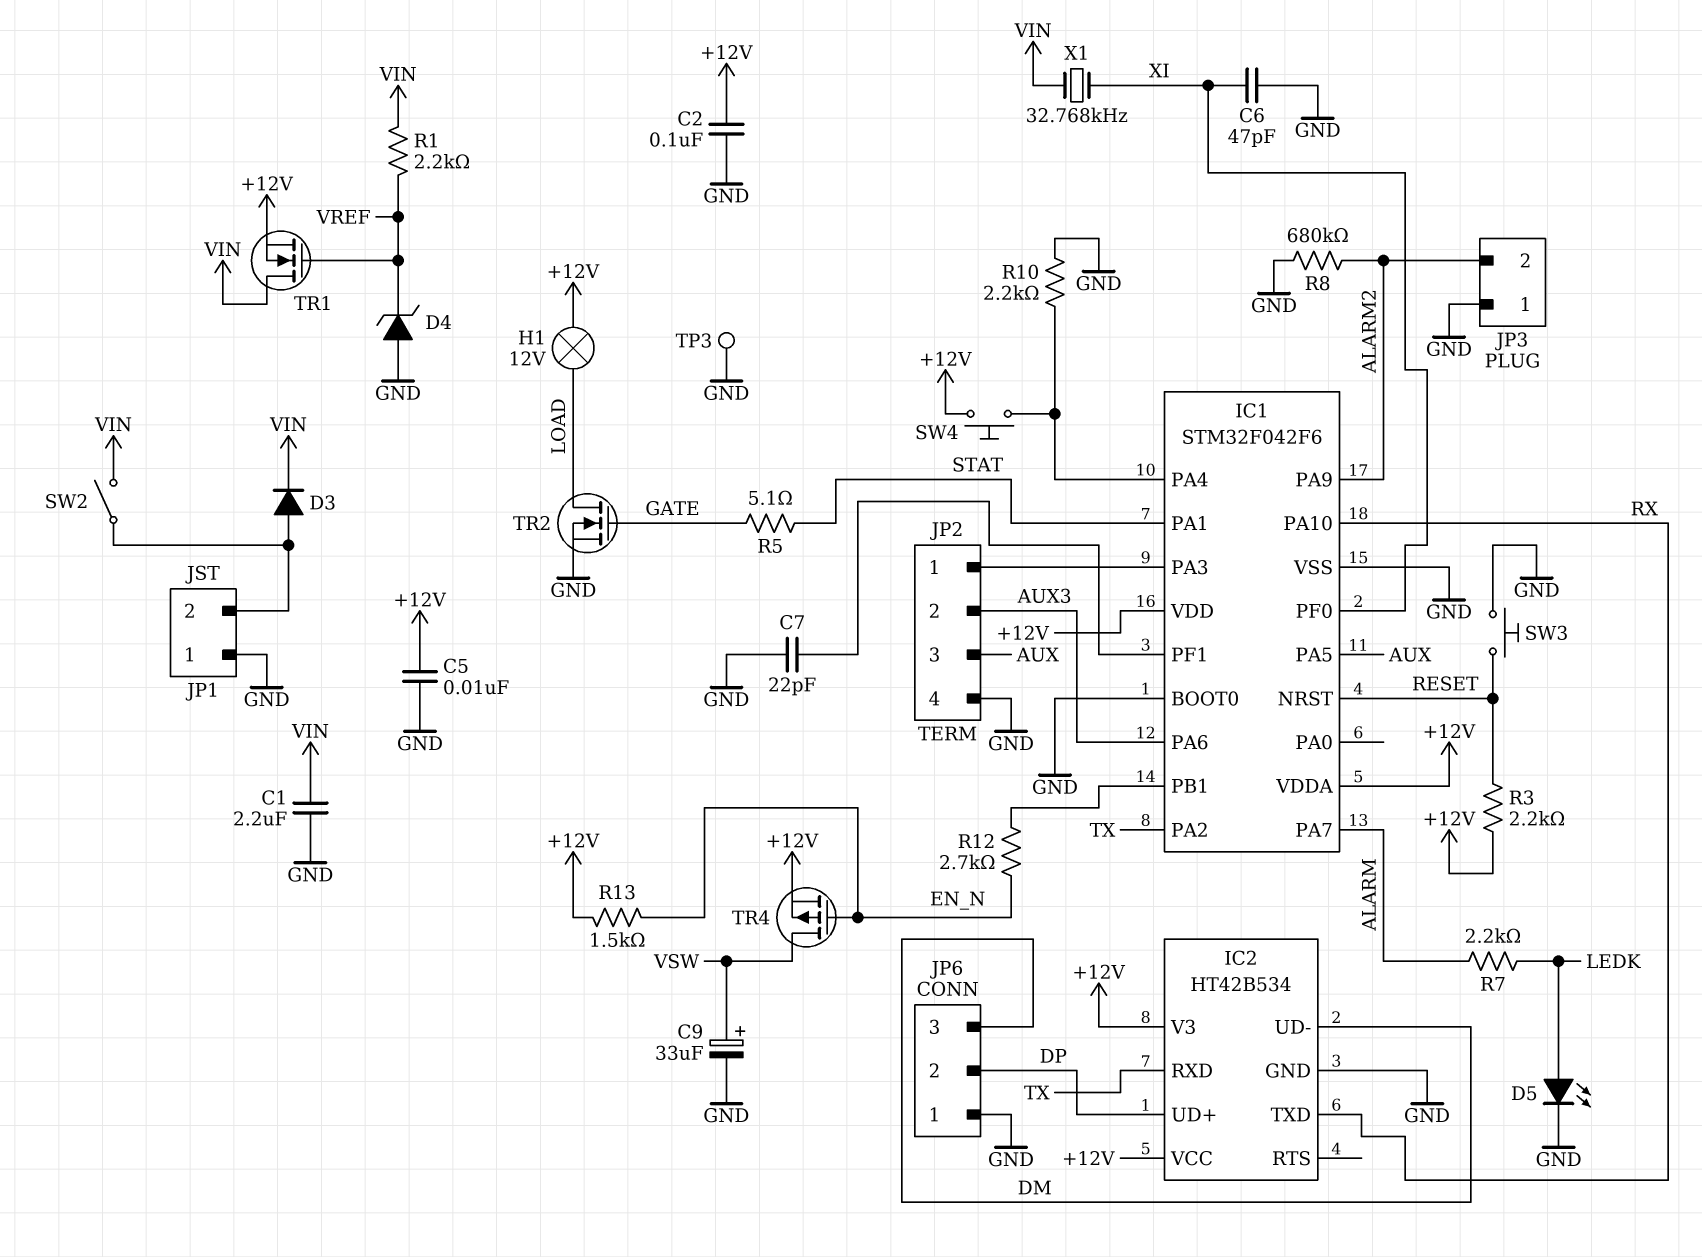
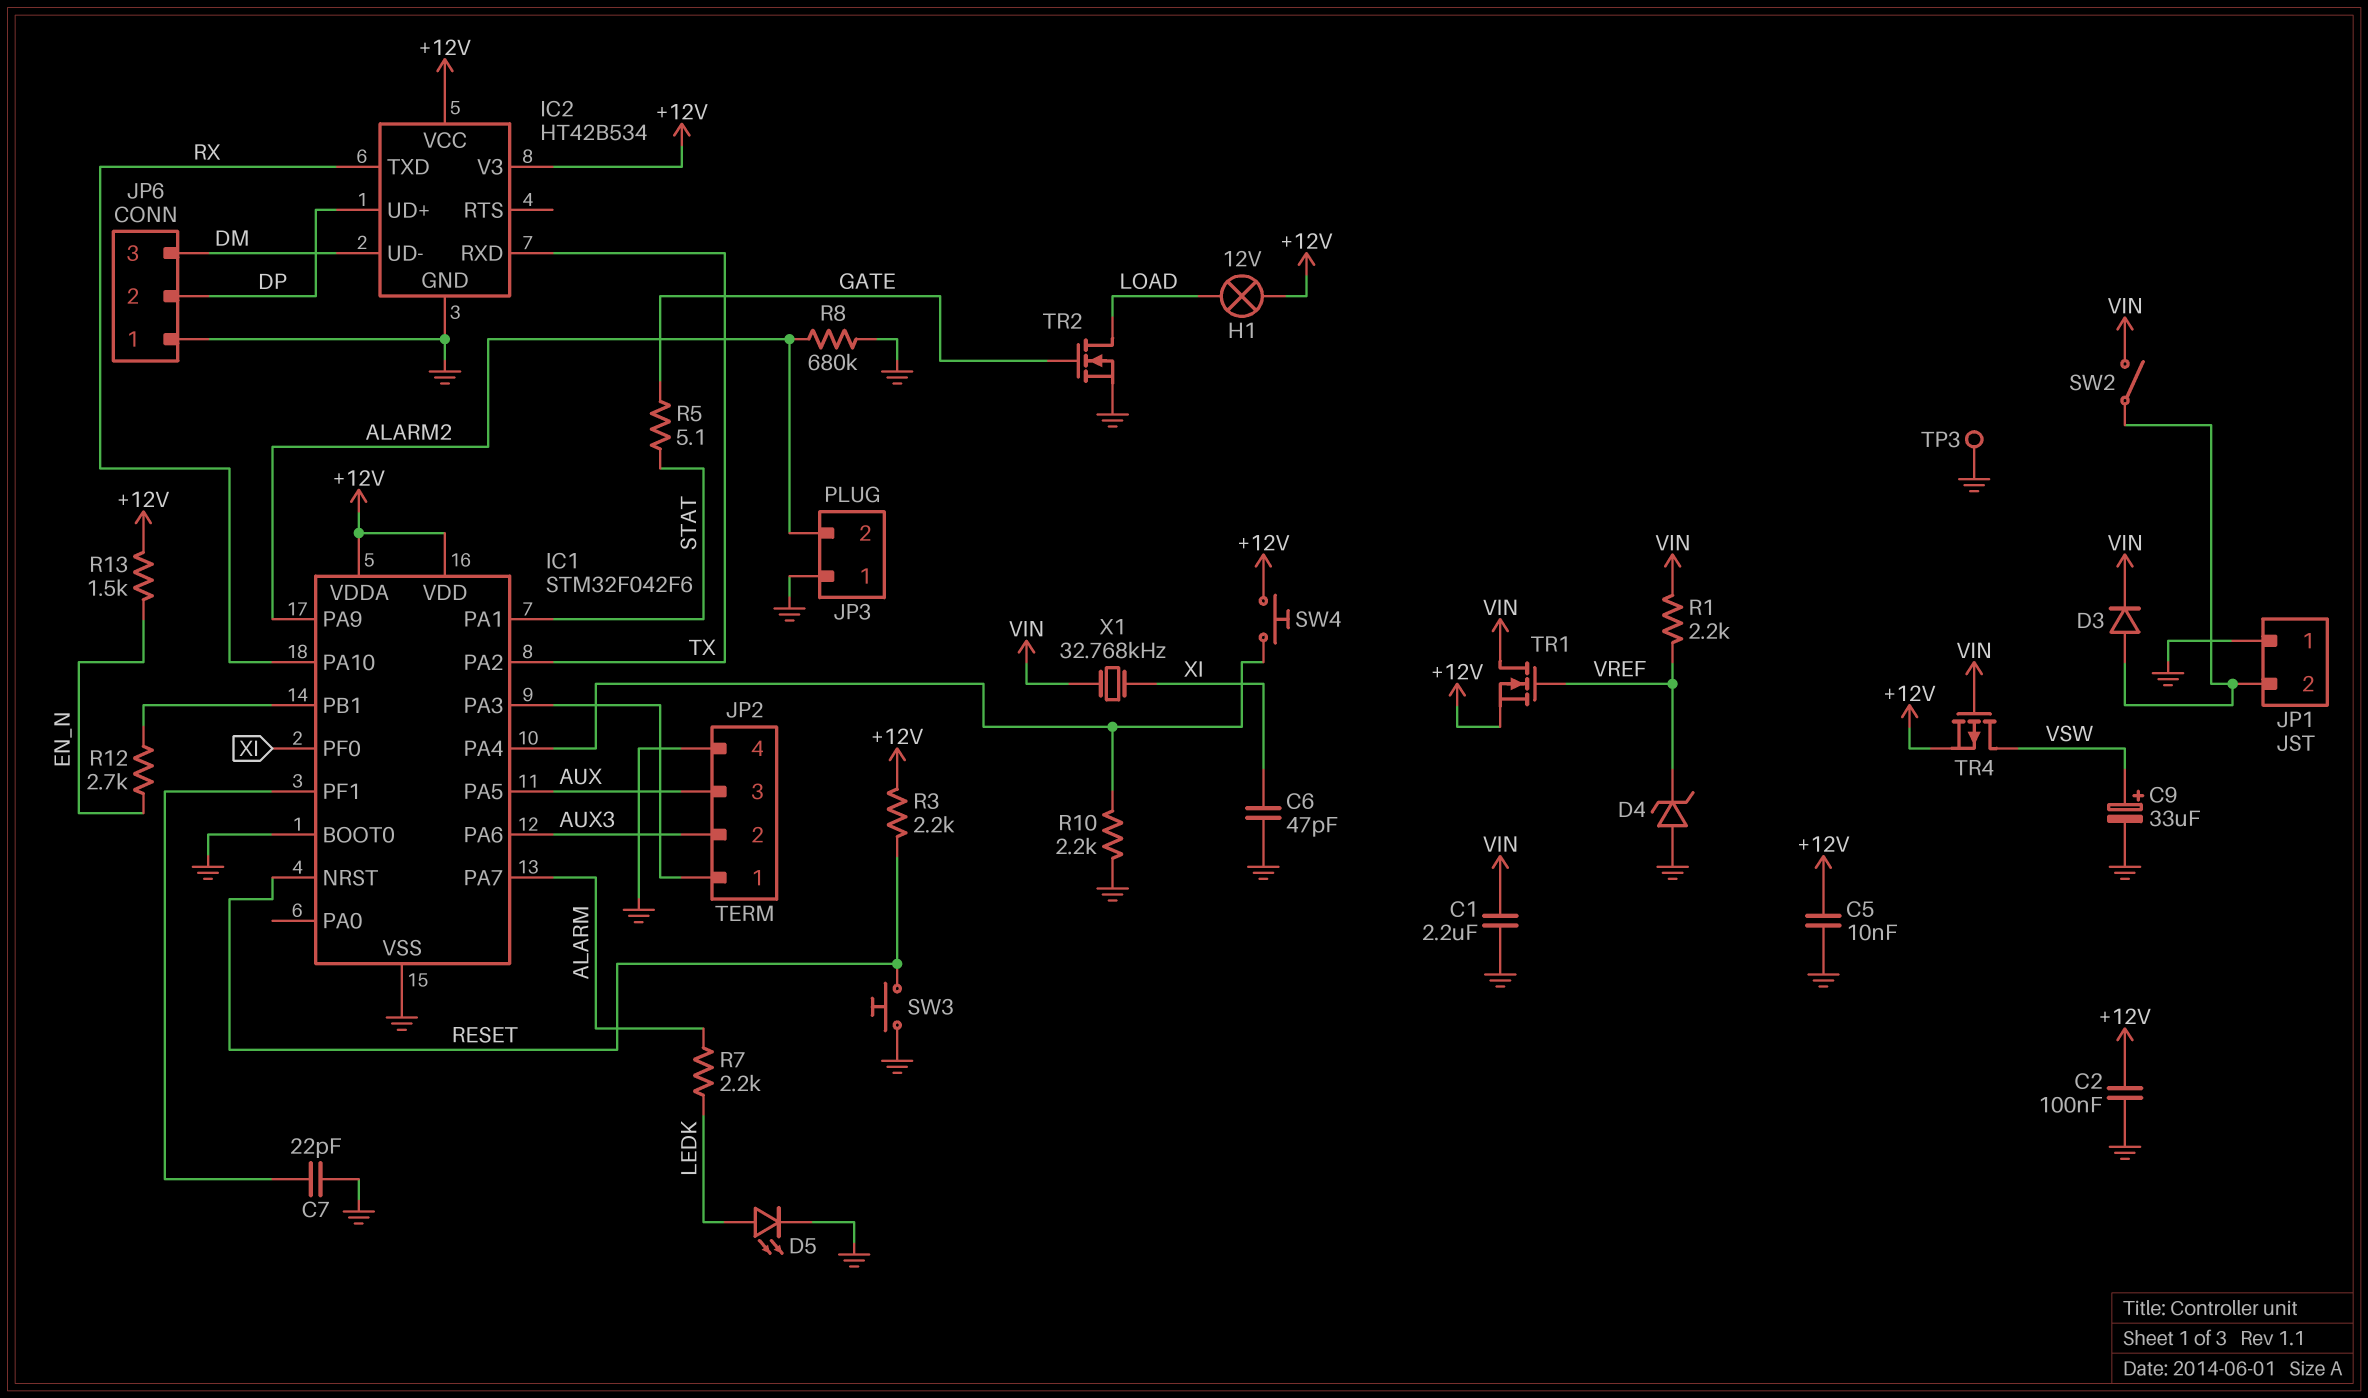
TR4: PMOS (G EN_N, D VSW, S +12V) -> PMOS (G VIN, D VSW, S +12V)

